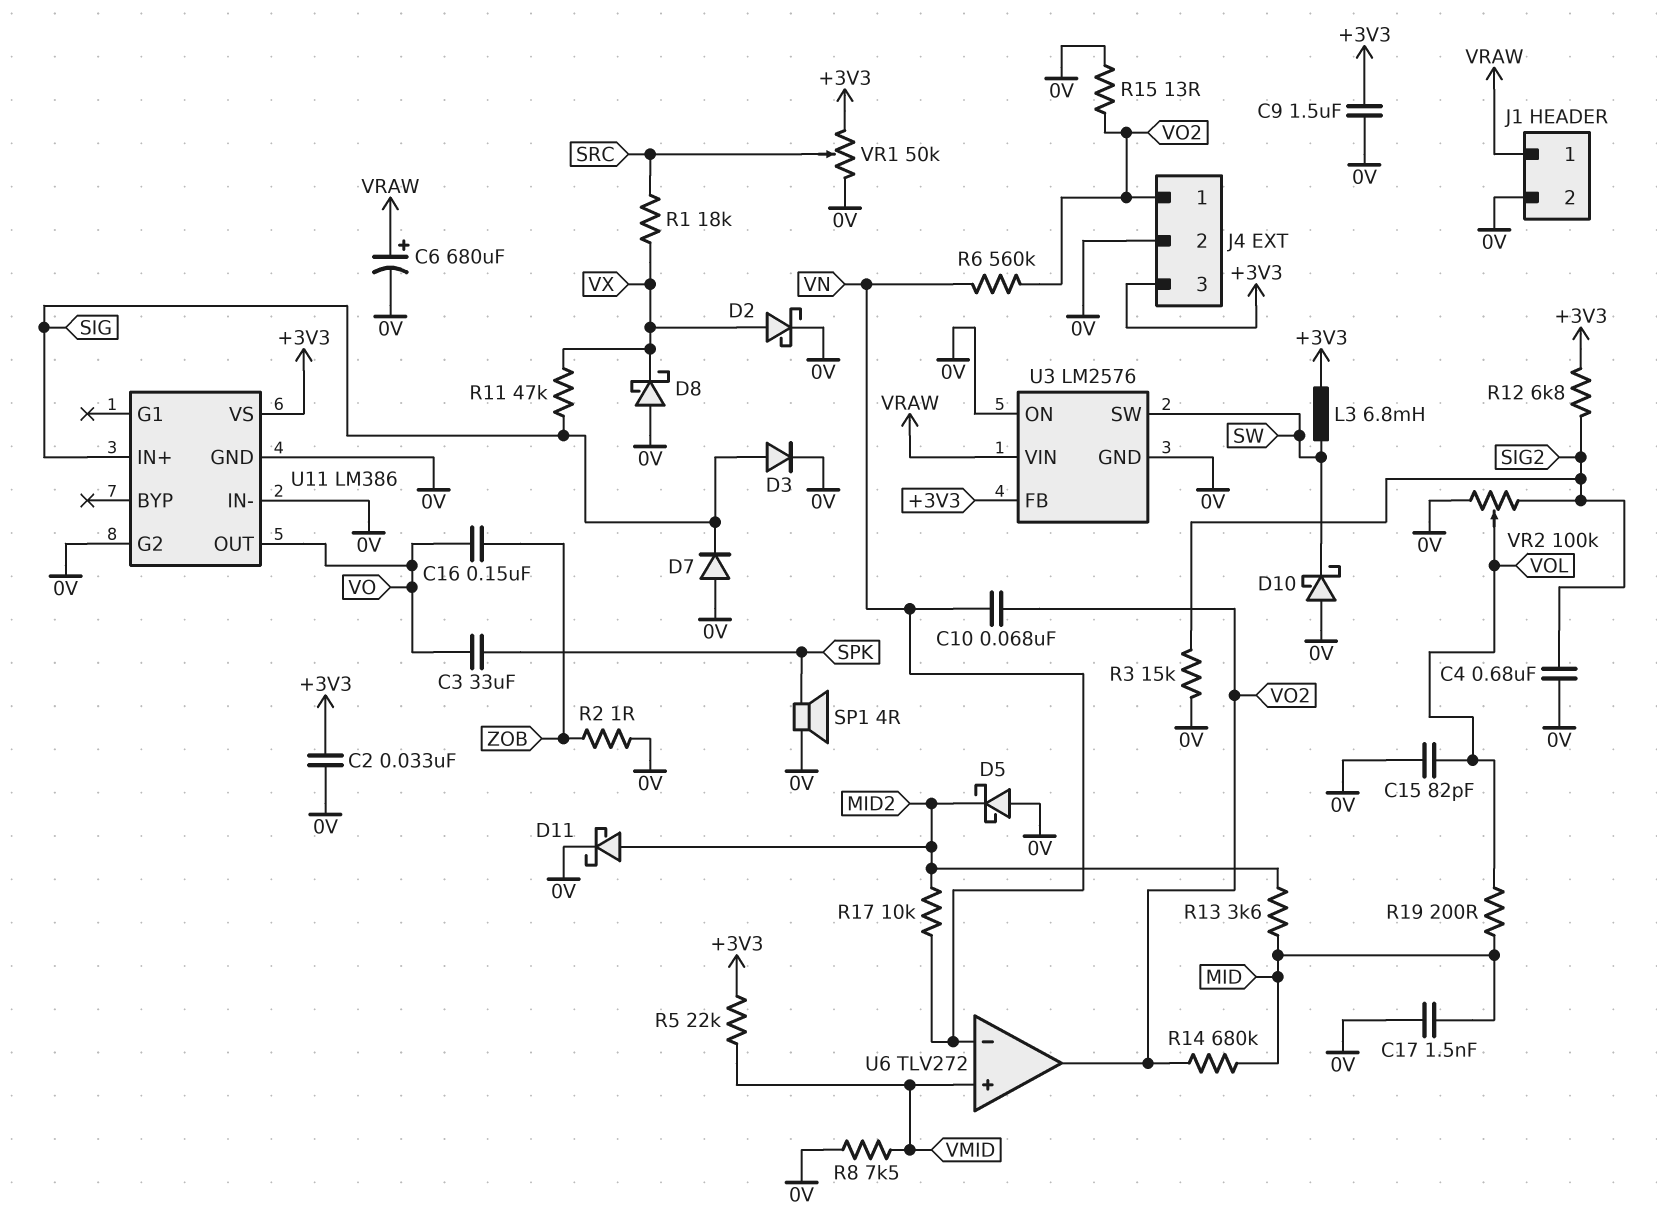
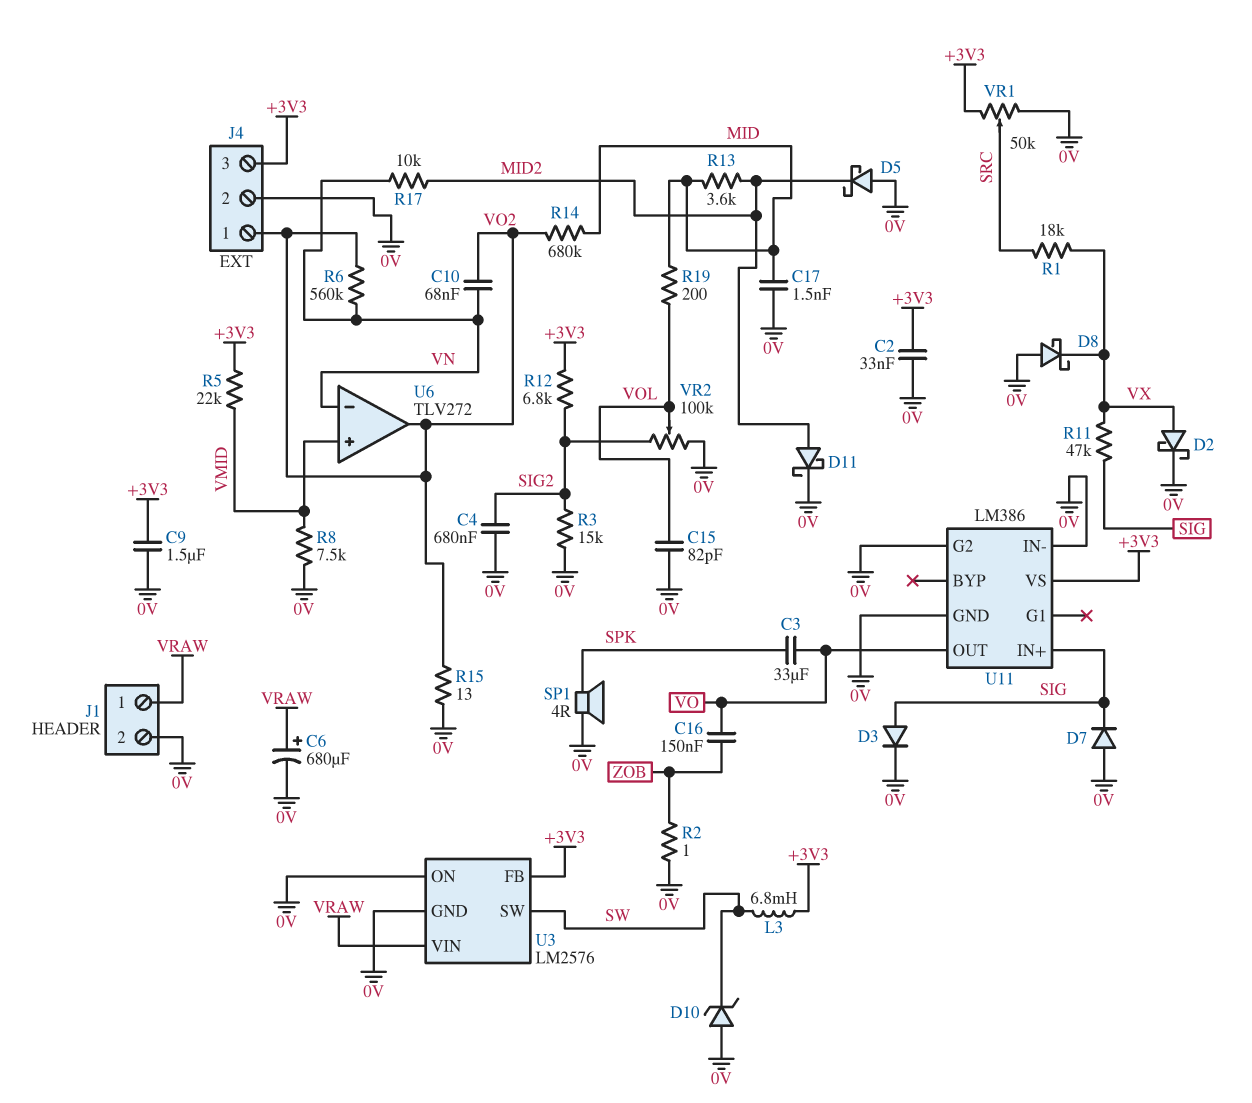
D10: schottky (A 0V, K SW) -> zener (A 0V, K SW)

